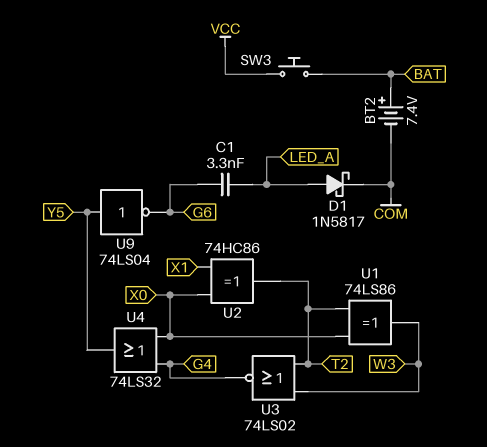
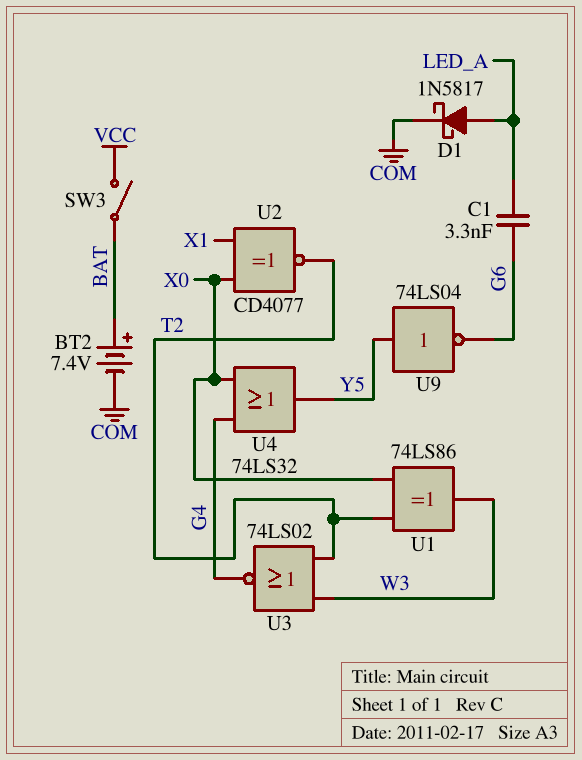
SW3: button (BAT, VCC) -> switch (BAT, VCC)
U2: XOR 74HC86 (in X0, in X1, out T2) -> XNOR CD4077 (in X0, in X1, out T2)

